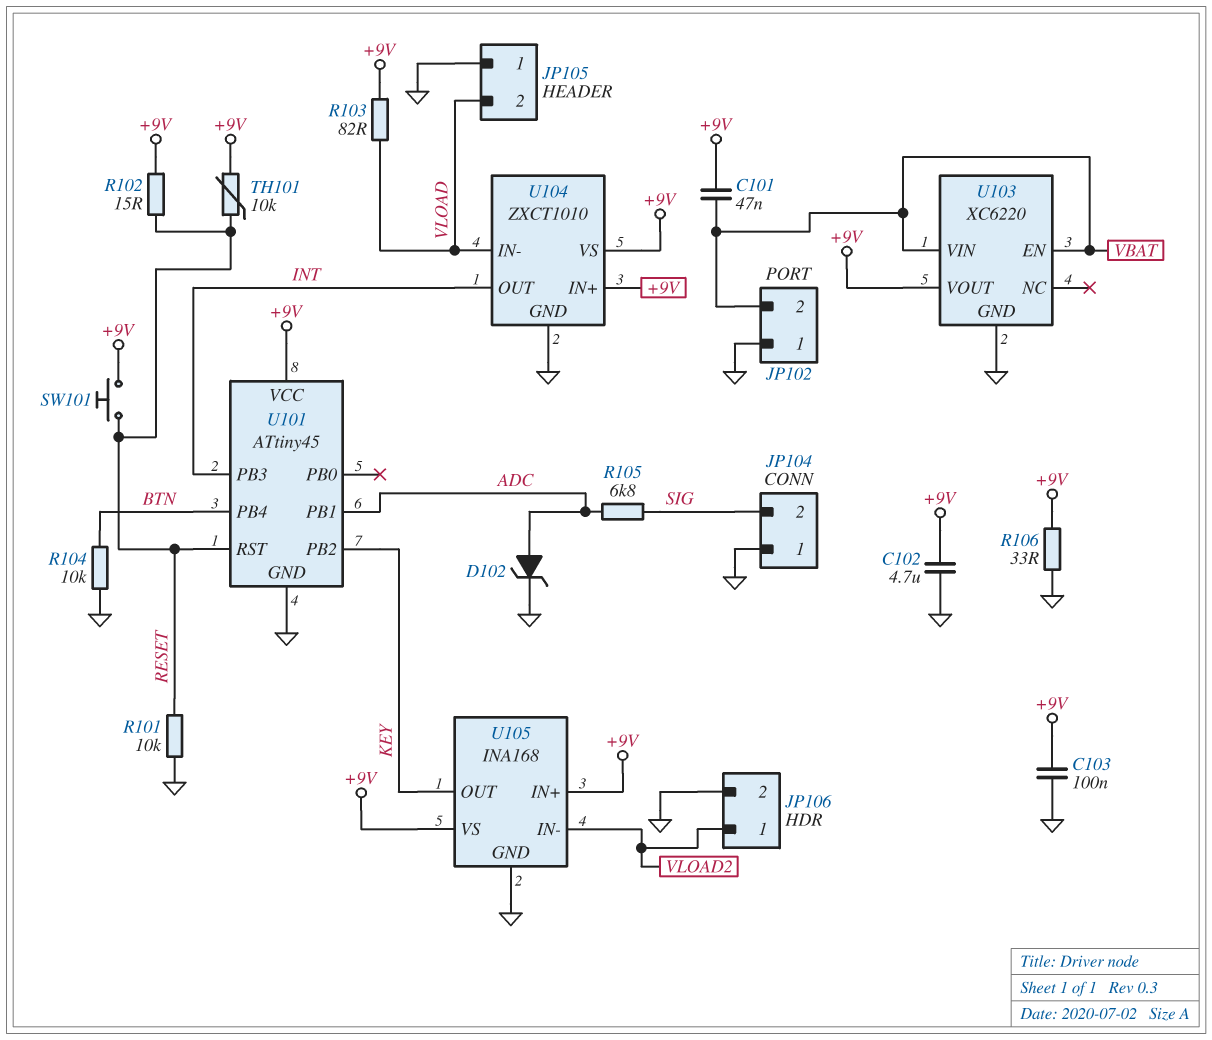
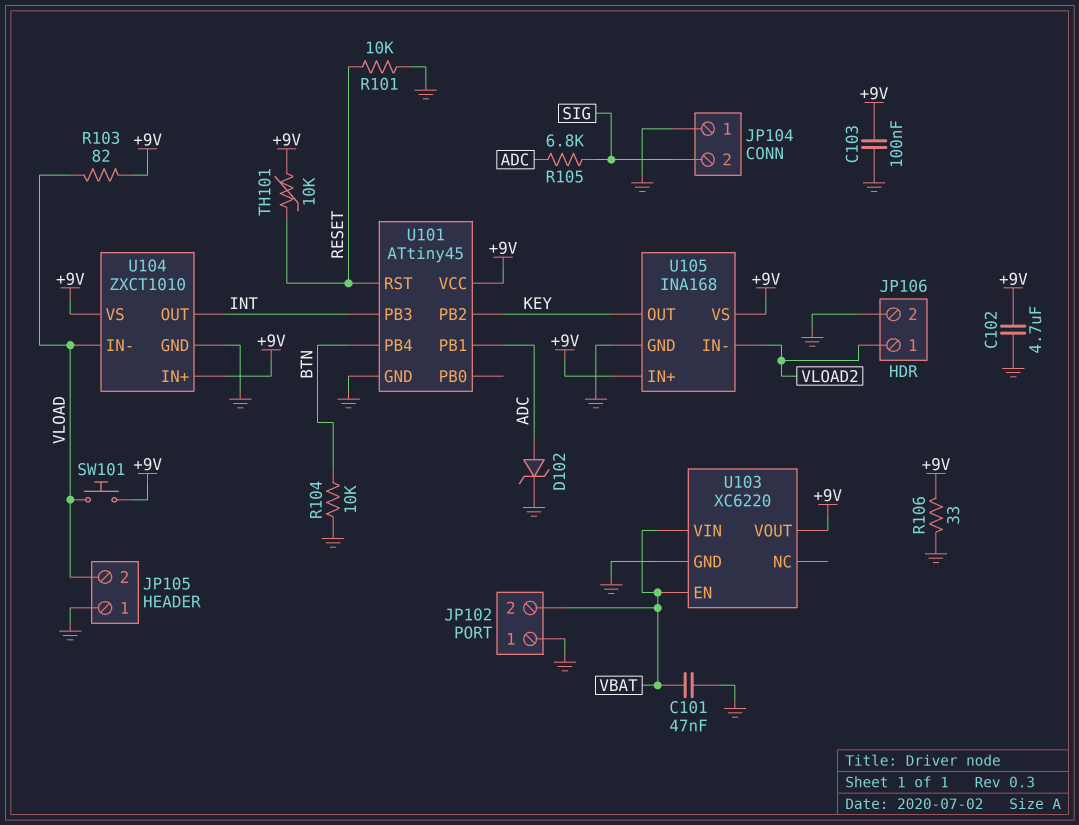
C101: 47nF (+9V, VBAT) -> 47nF (GND, VBAT)
R102: 15 (+9V, RESET) -> none
SW101: button (+9V, RESET) -> button (+9V, VLOAD)

